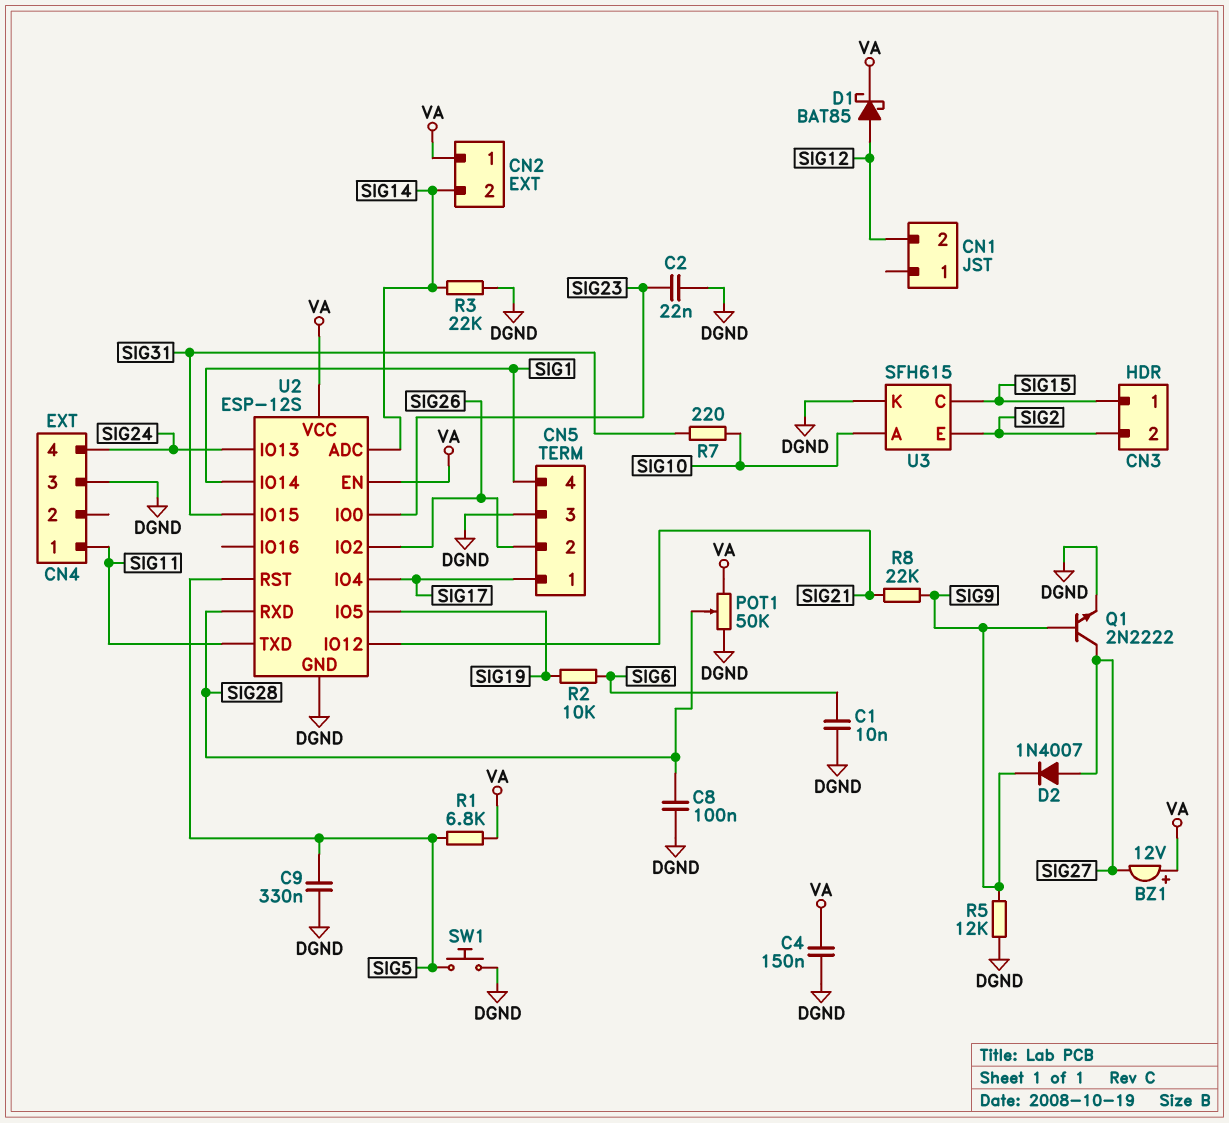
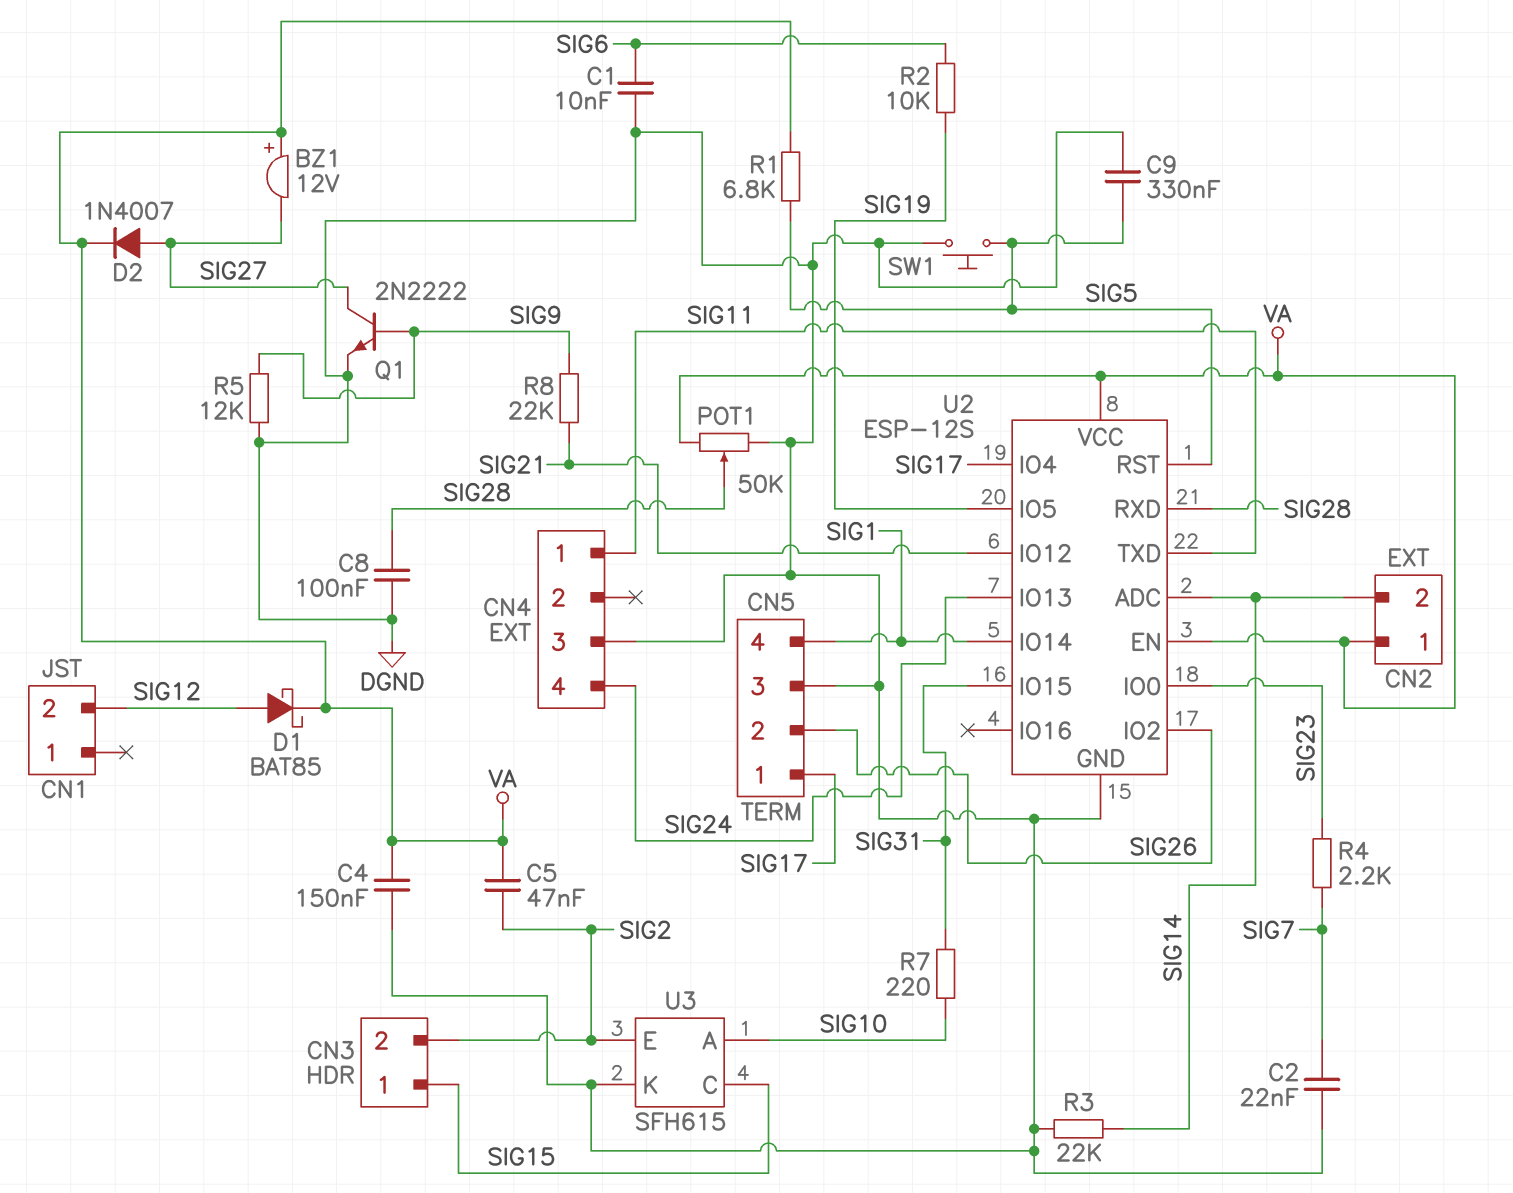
C2: 22nF (DGND, SIG23) -> 22nF (DGND, SIG7)
C5: none -> 47nF (SIG2, VA)
D2: diode 1N4007 (A SIG27, K SIG9) -> diode 1N4007 (A SIG27, K VA)
R4: none -> 2.2k (SIG7, SIG23)

